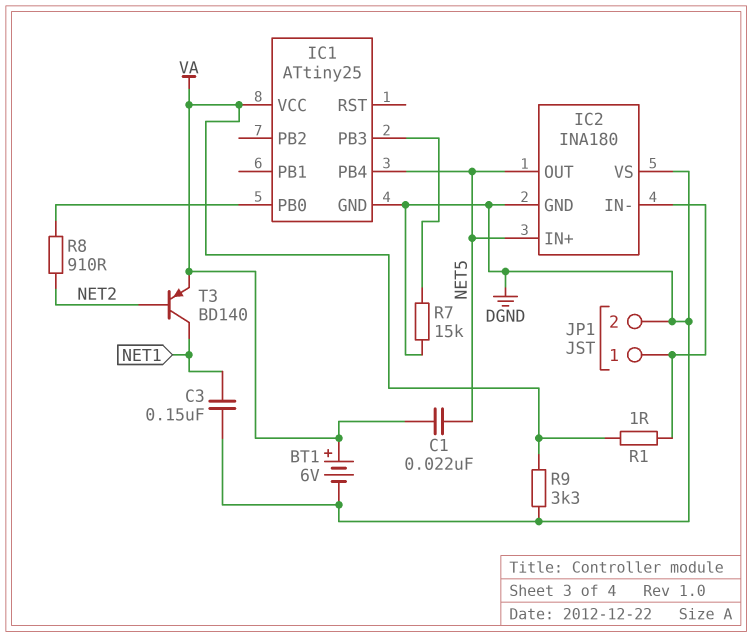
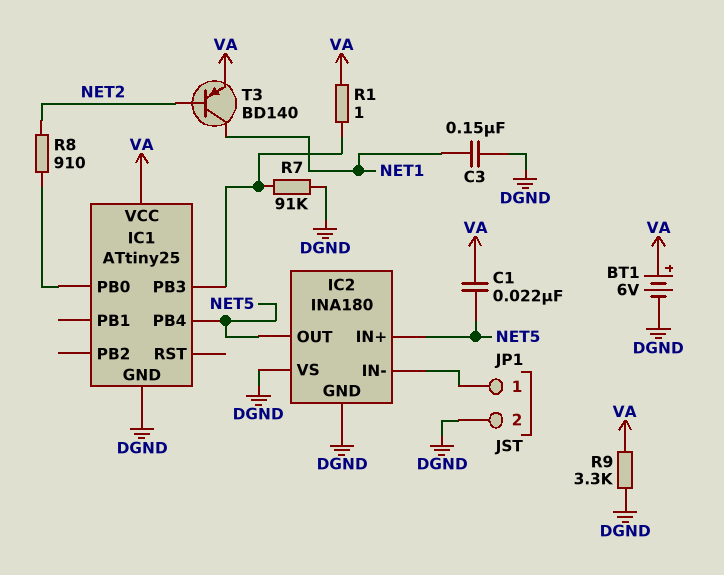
R1: 1 (IC2/IN-, VA) -> 1 (IC1/PB3, VA)
R7: 15k (DGND, IC1/PB3) -> 91k (DGND, IC1/PB3)

